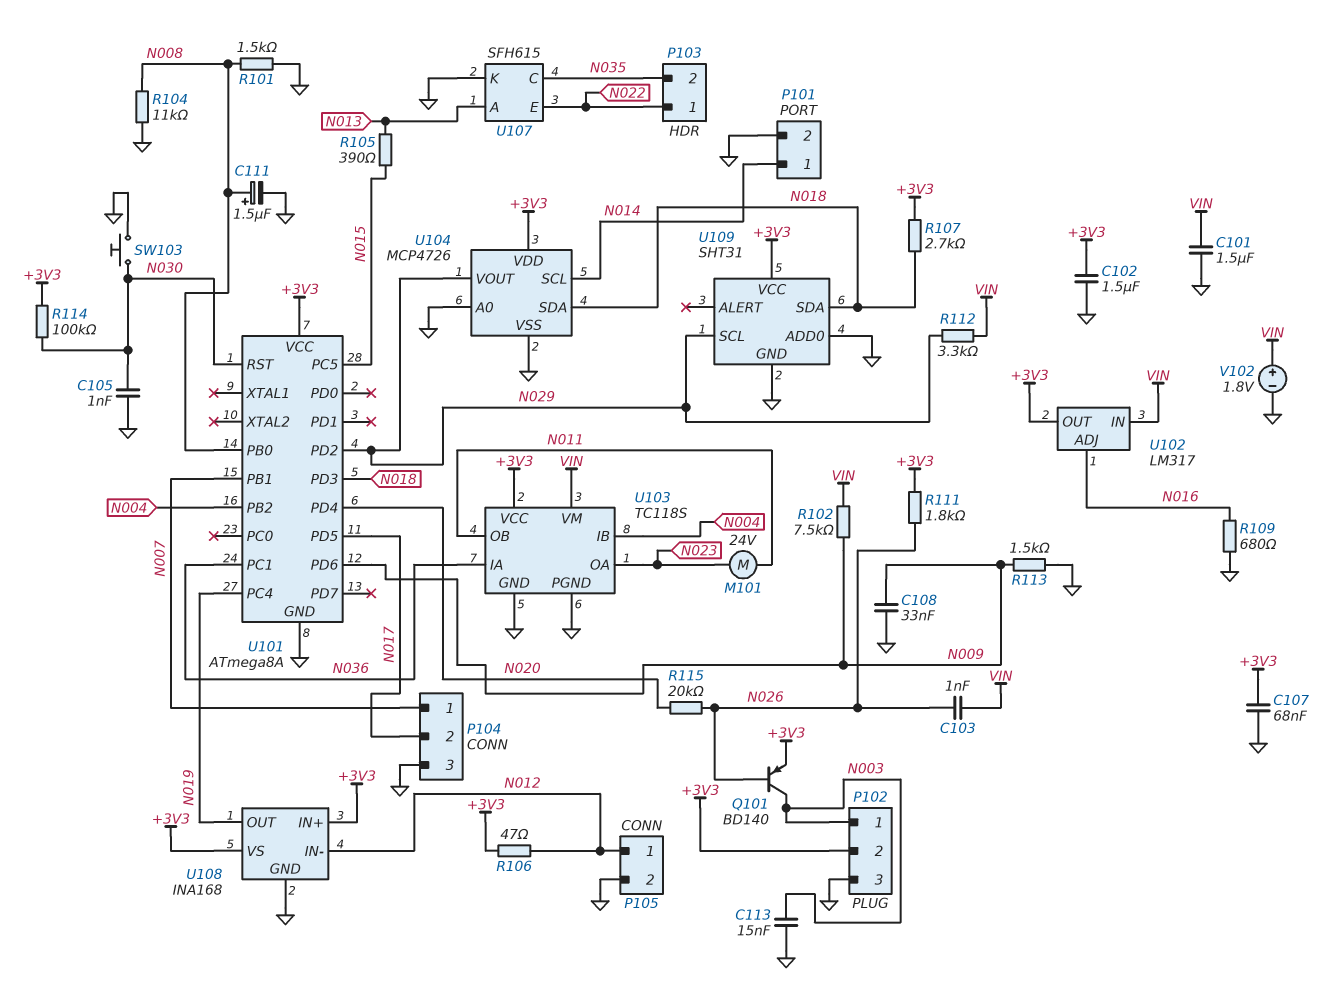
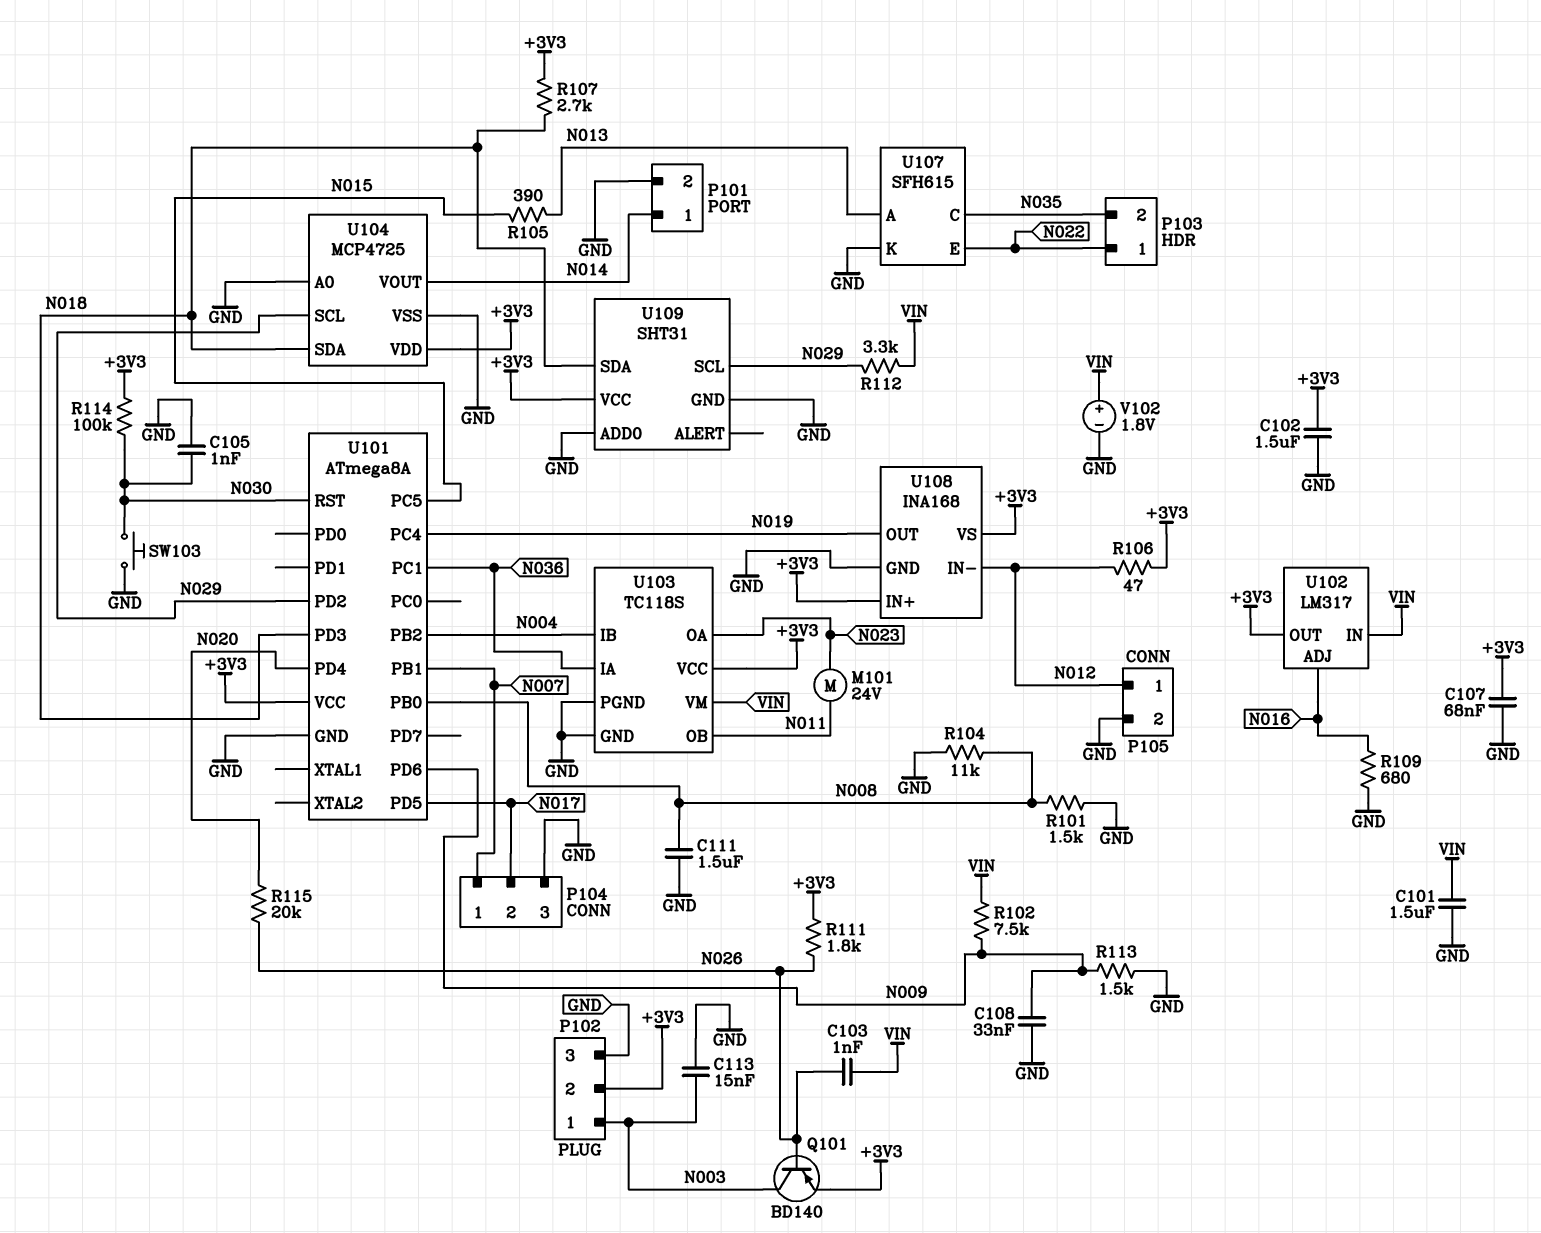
C111: 1.5uF (plus N008, minus GND) -> 1.5uF (GND, N008)
U104: MCP4726 -> MCP4725
U104 pin SCL: N014 -> N029
U104 pin VOUT: N029 -> N014

